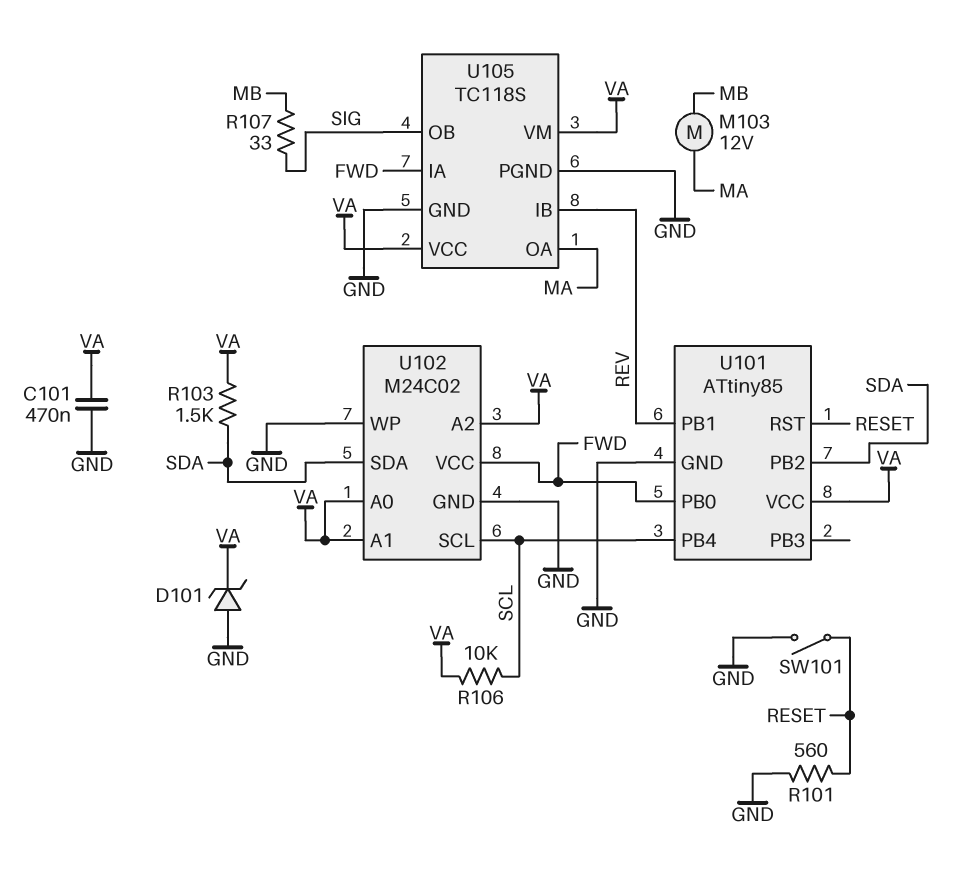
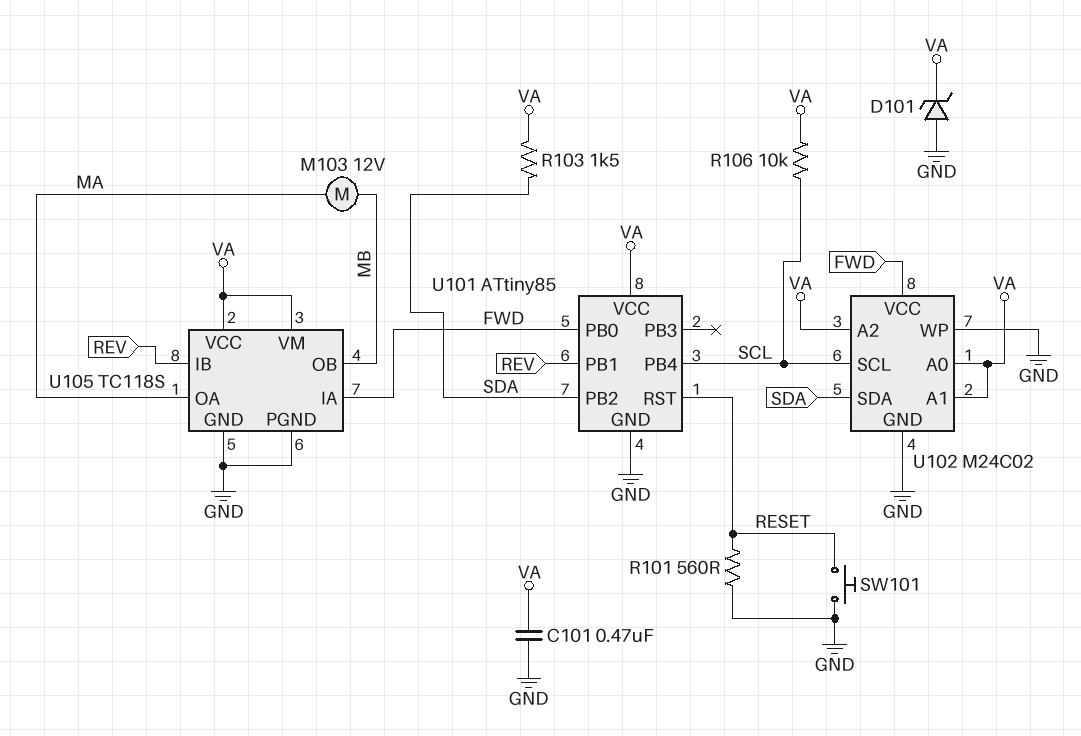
R107: 33 (MB, SIG) -> none
SW101: switch (GND, RESET) -> button (GND, RESET)
U105 pin OB: SIG -> MB

